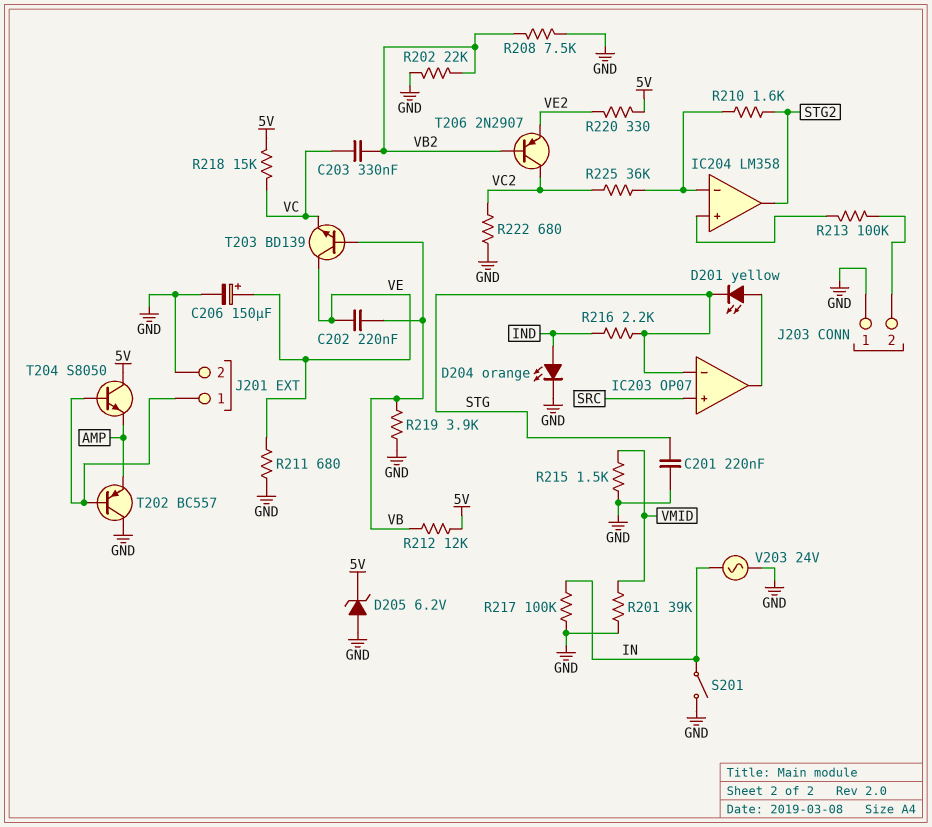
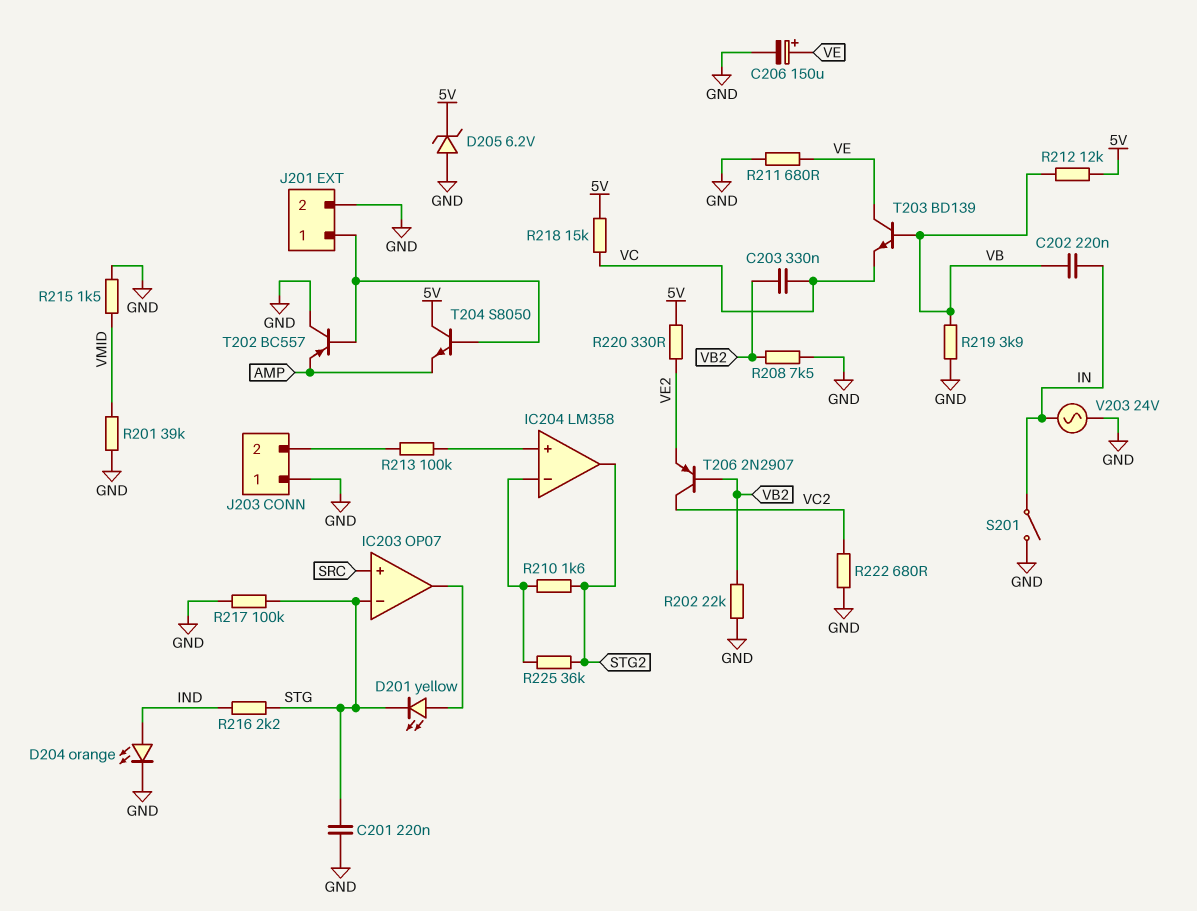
C202: 220nF (VB, VE) -> 220nF (IN, VB)
R217: 100k (GND, IN) -> 100k (GND, STG)
R225: 36k (IC204/in-, VC2) -> 36k (IC204/in-, STG2)

